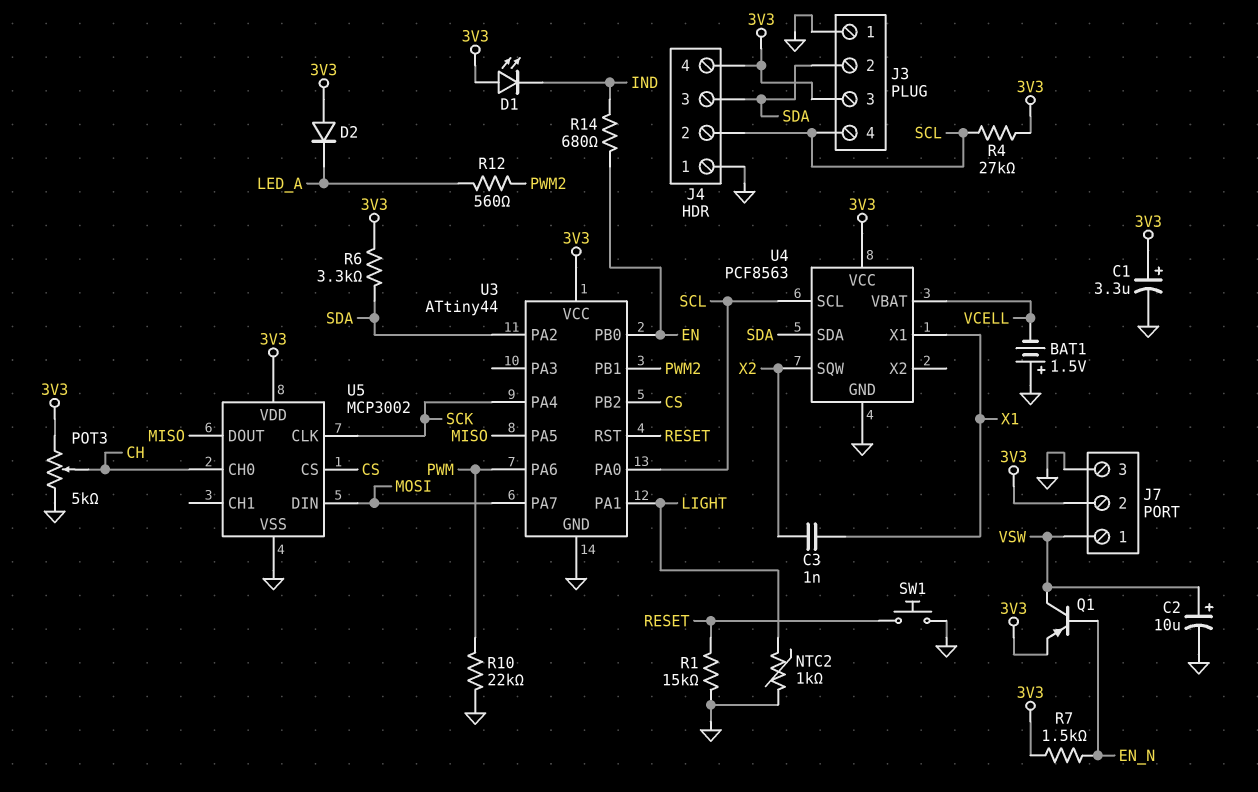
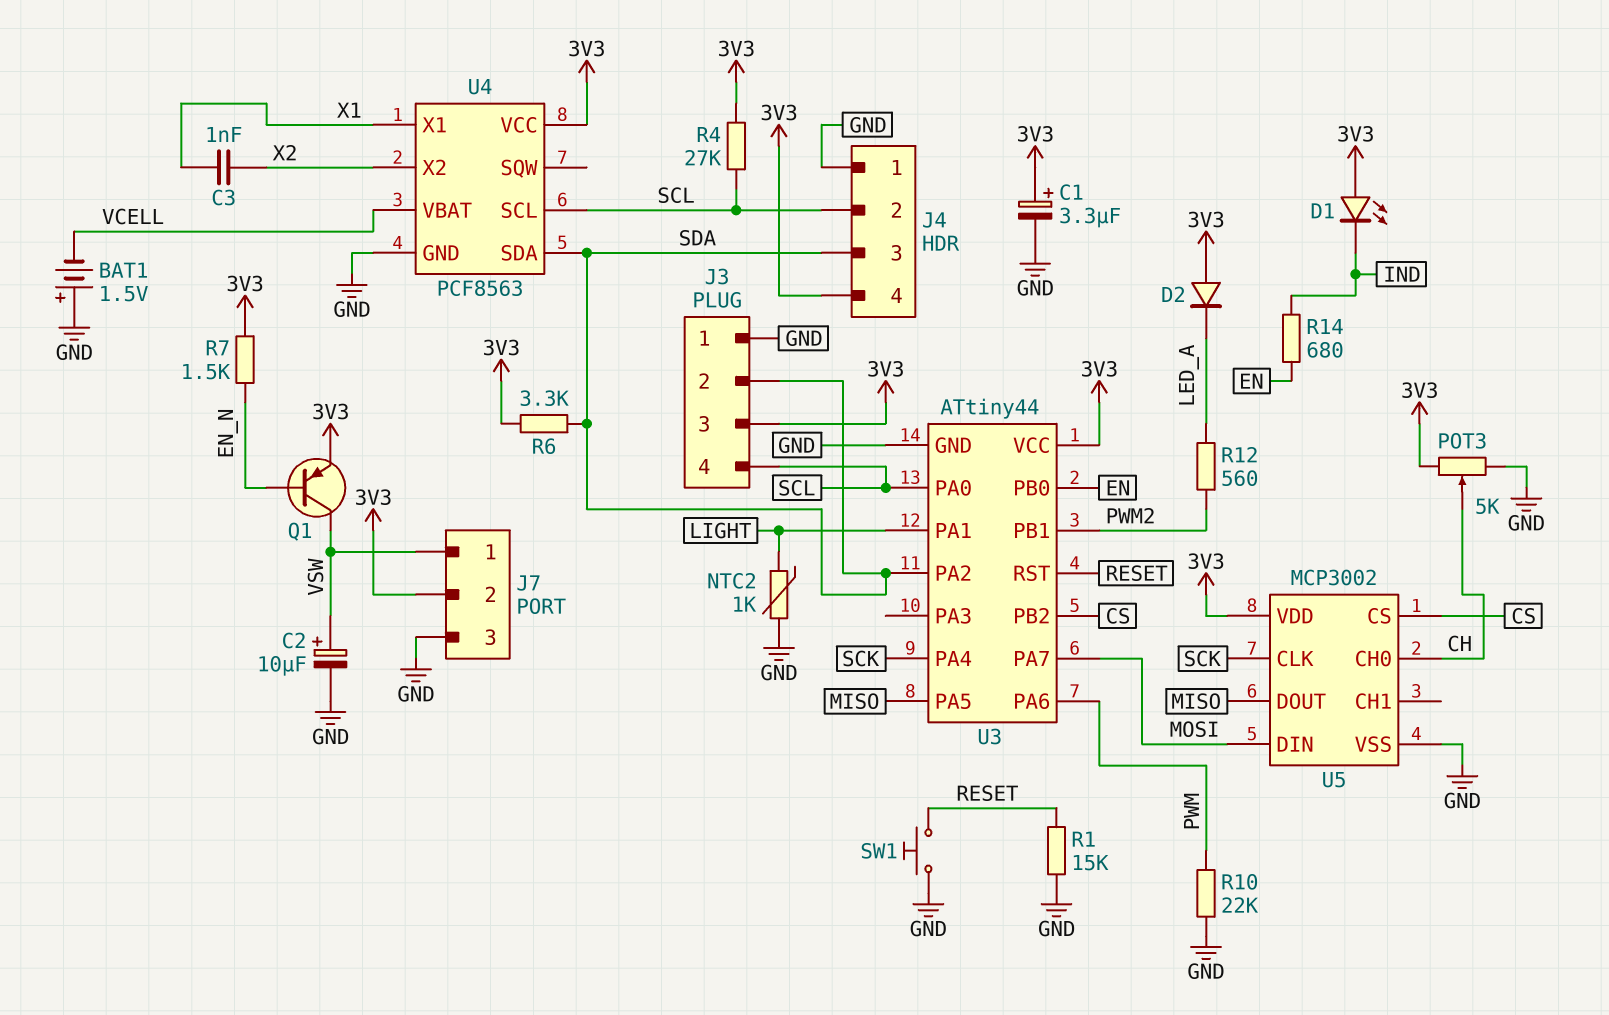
U4 pin SQW: X2 -> none
U4 pin X2: none -> X2

